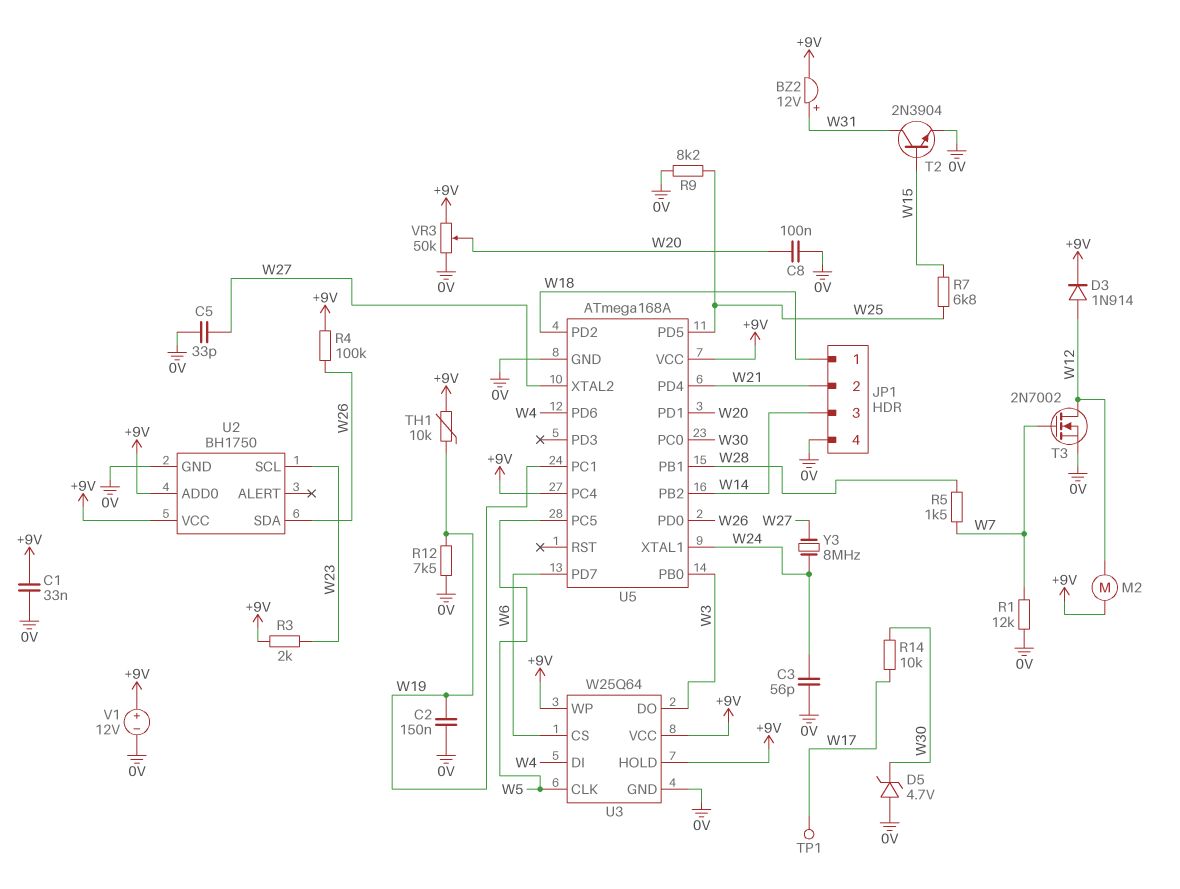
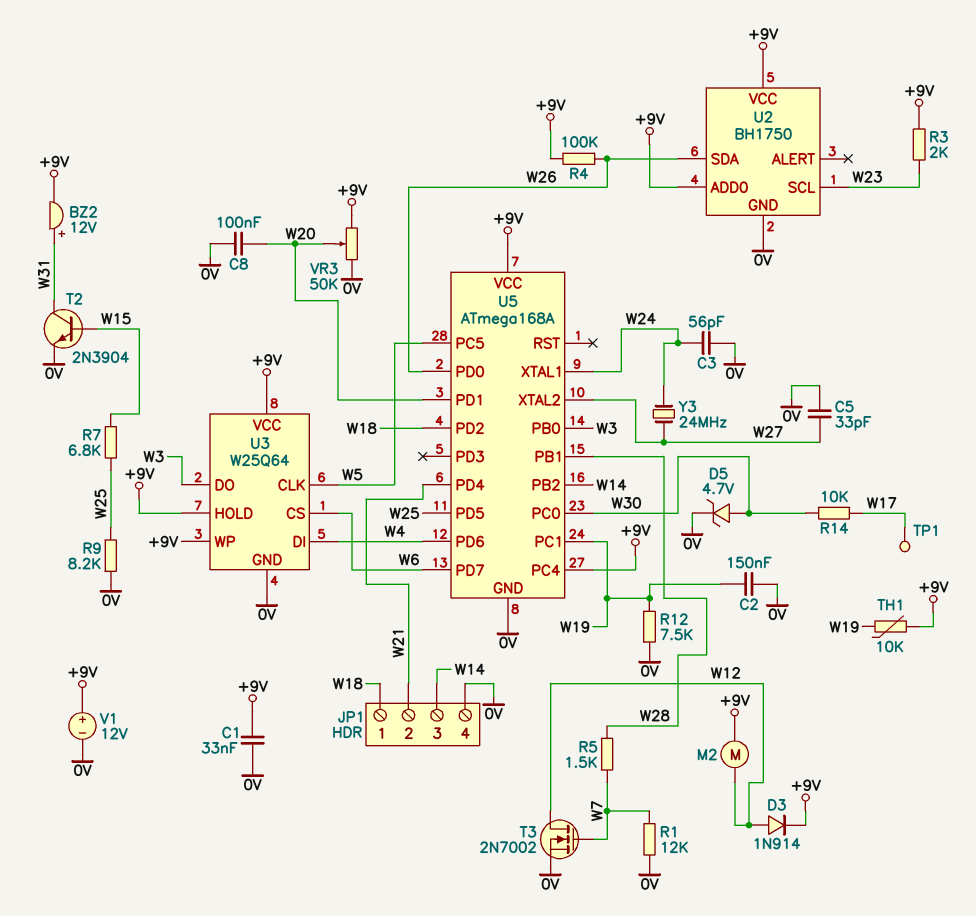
D5: zener 4.7V (A 0V, K W30) -> zener 4.7V (A W30, K 0V)
Y3: 8MHz (W24, W27) -> 24MHz (W24, W27)

